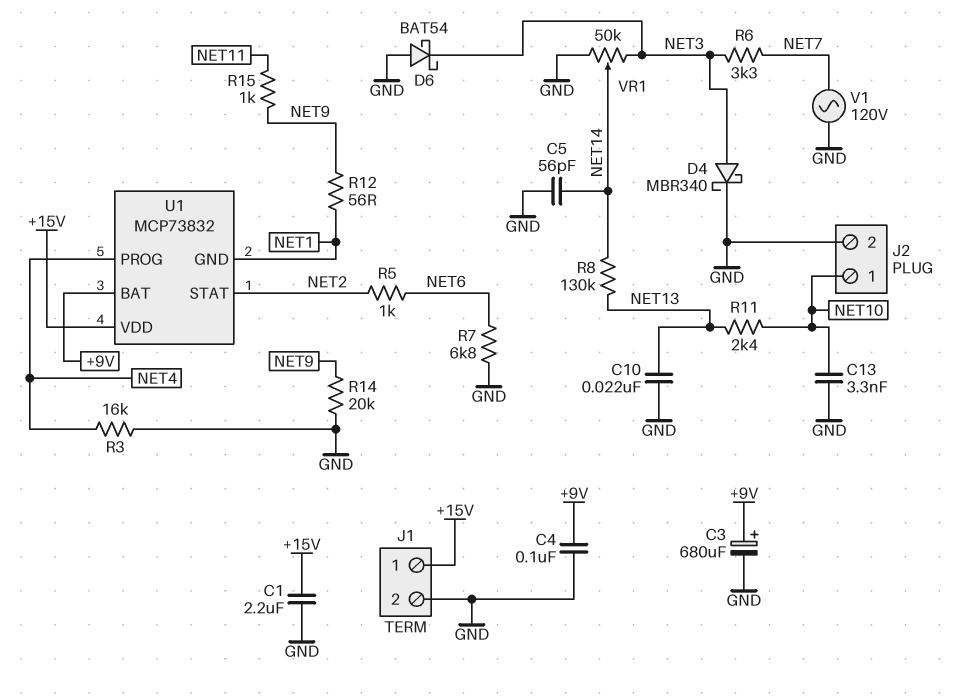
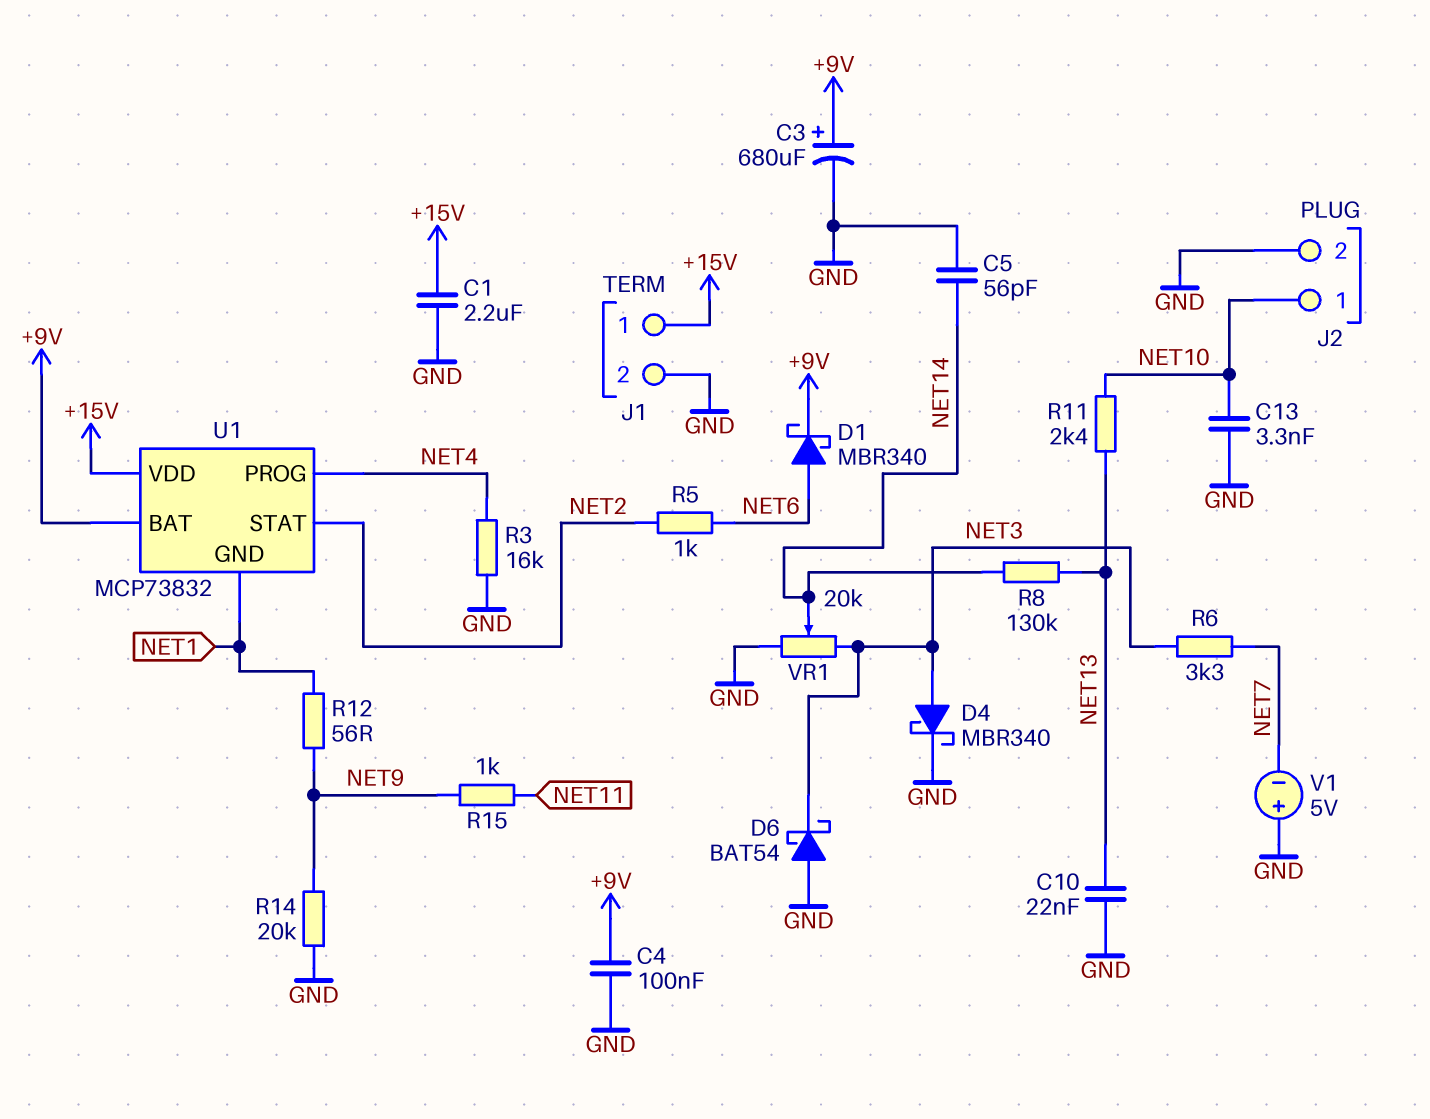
D1: none -> schottky MBR340 (A NET6, K +9V)
R7: 6.8k (GND, NET6) -> none
V1: AC 120V (GND, NET7) -> 5V (plus GND, minus NET7)
VR1: 50k (GND, NET3, wiper NET14) -> 20k (GND, NET3, wiper NET14)

